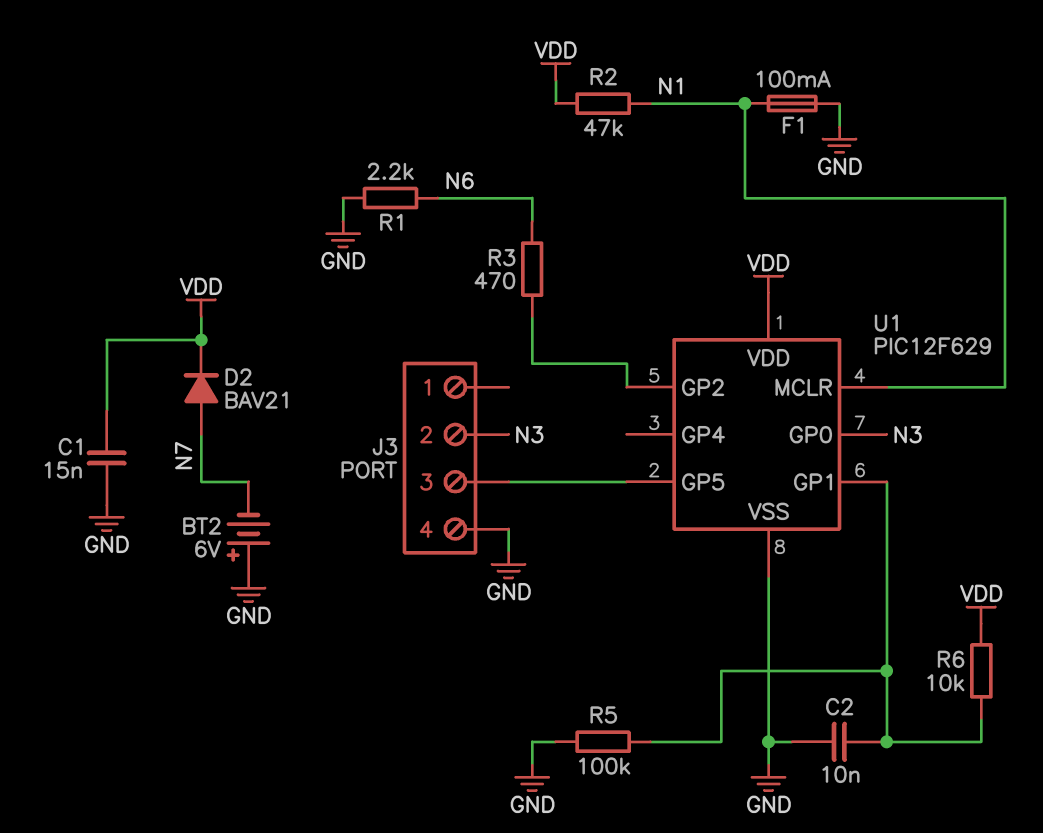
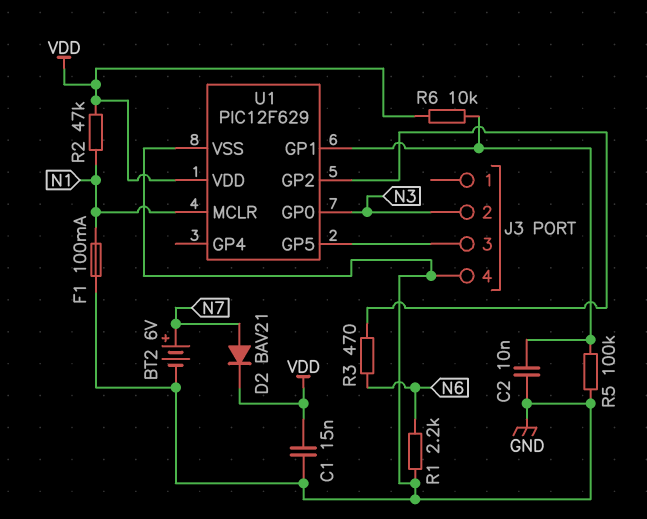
BT2: 6V (plus GND, minus N7) -> 6V (plus N7, minus GND)

